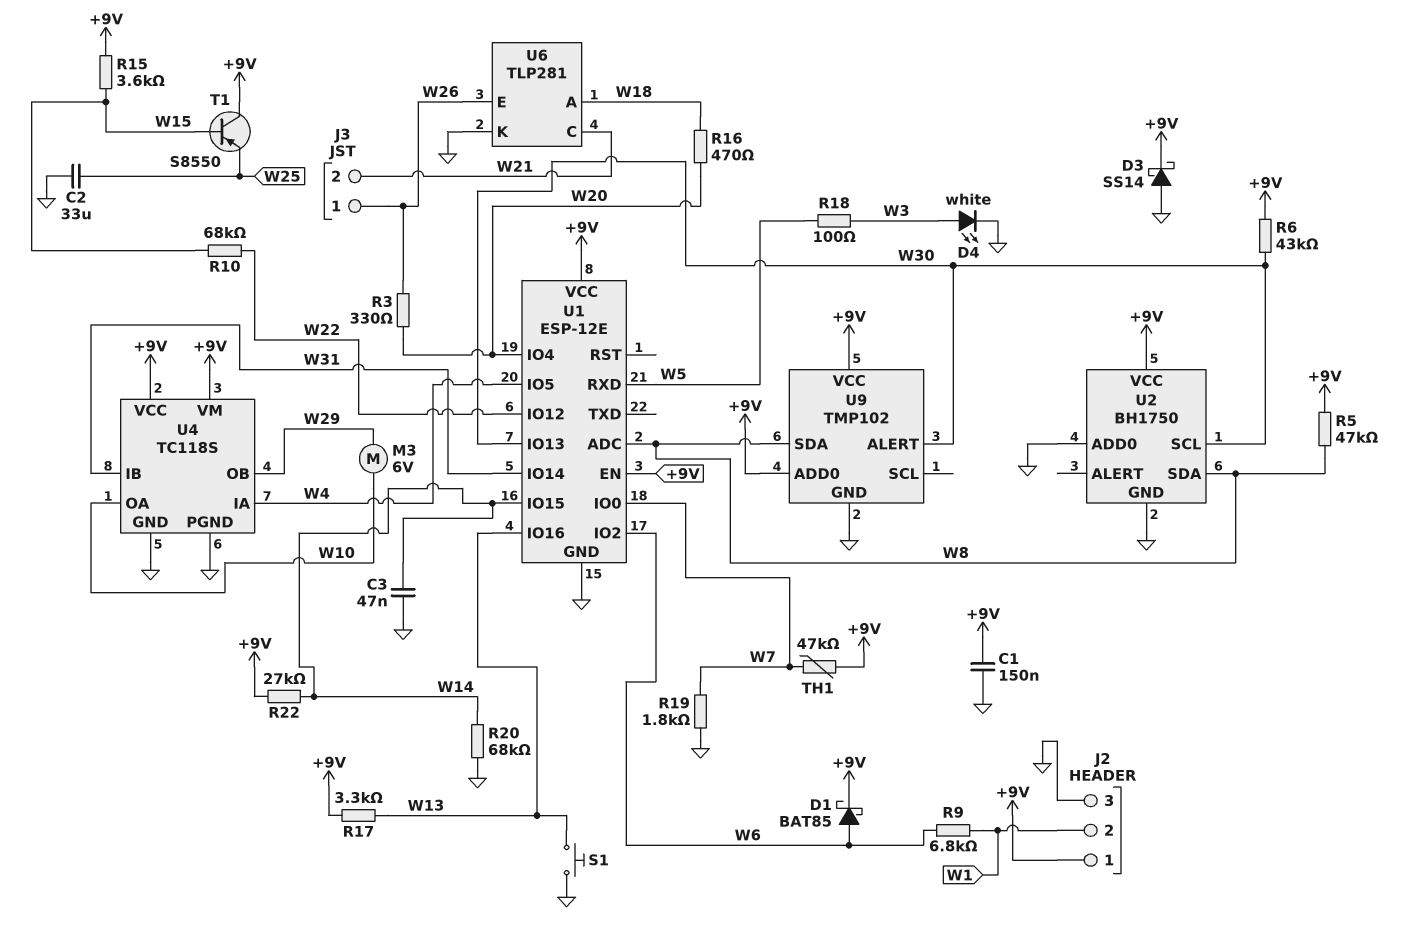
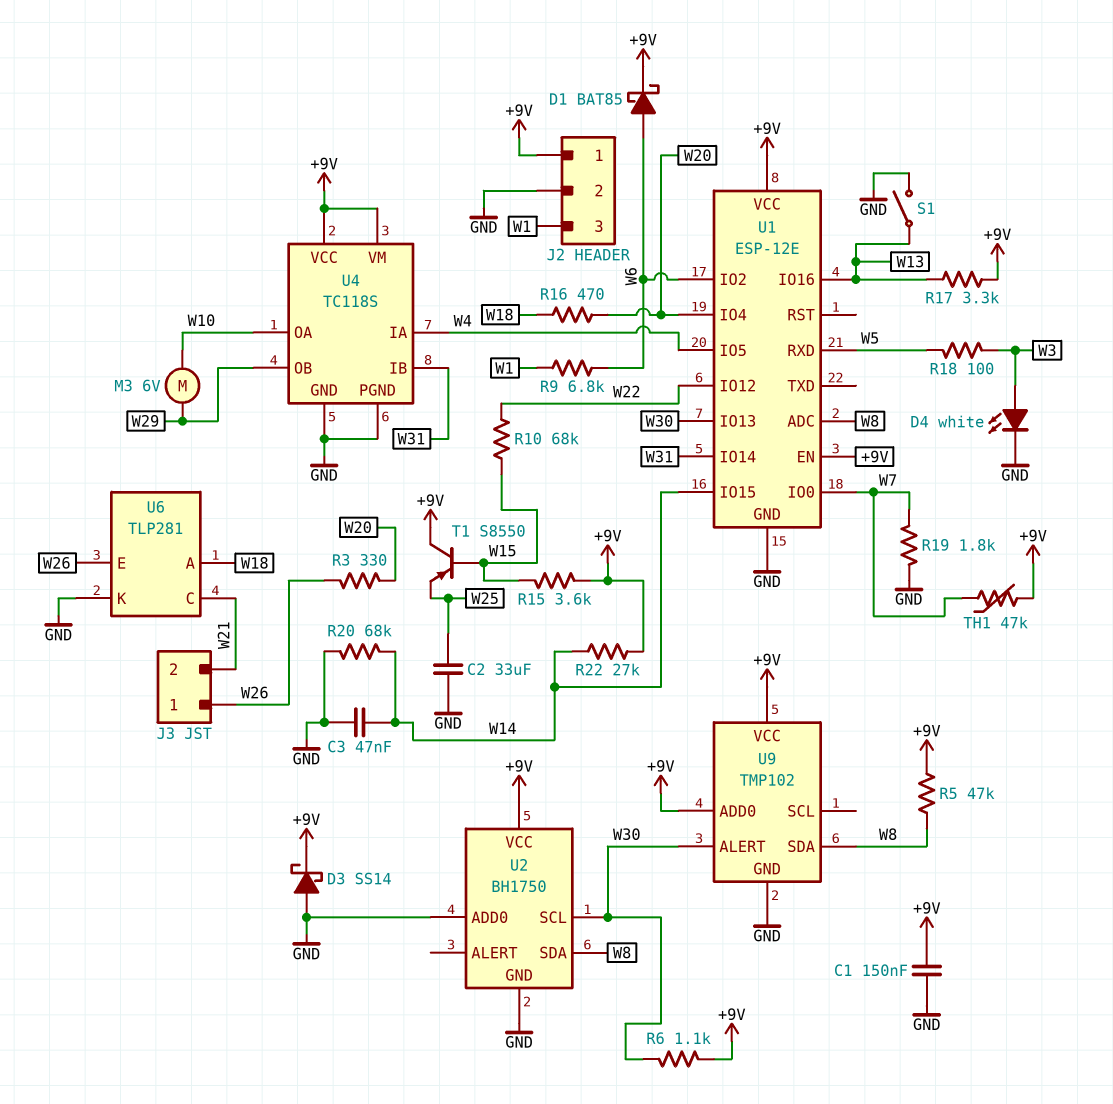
J2 pin 2: W1 -> GND
J2 pin 3: GND -> W1
R6: 43k (+9V, W30) -> 1.1k (+9V, W30)
S1: button (GND, W13) -> switch (GND, W13)

